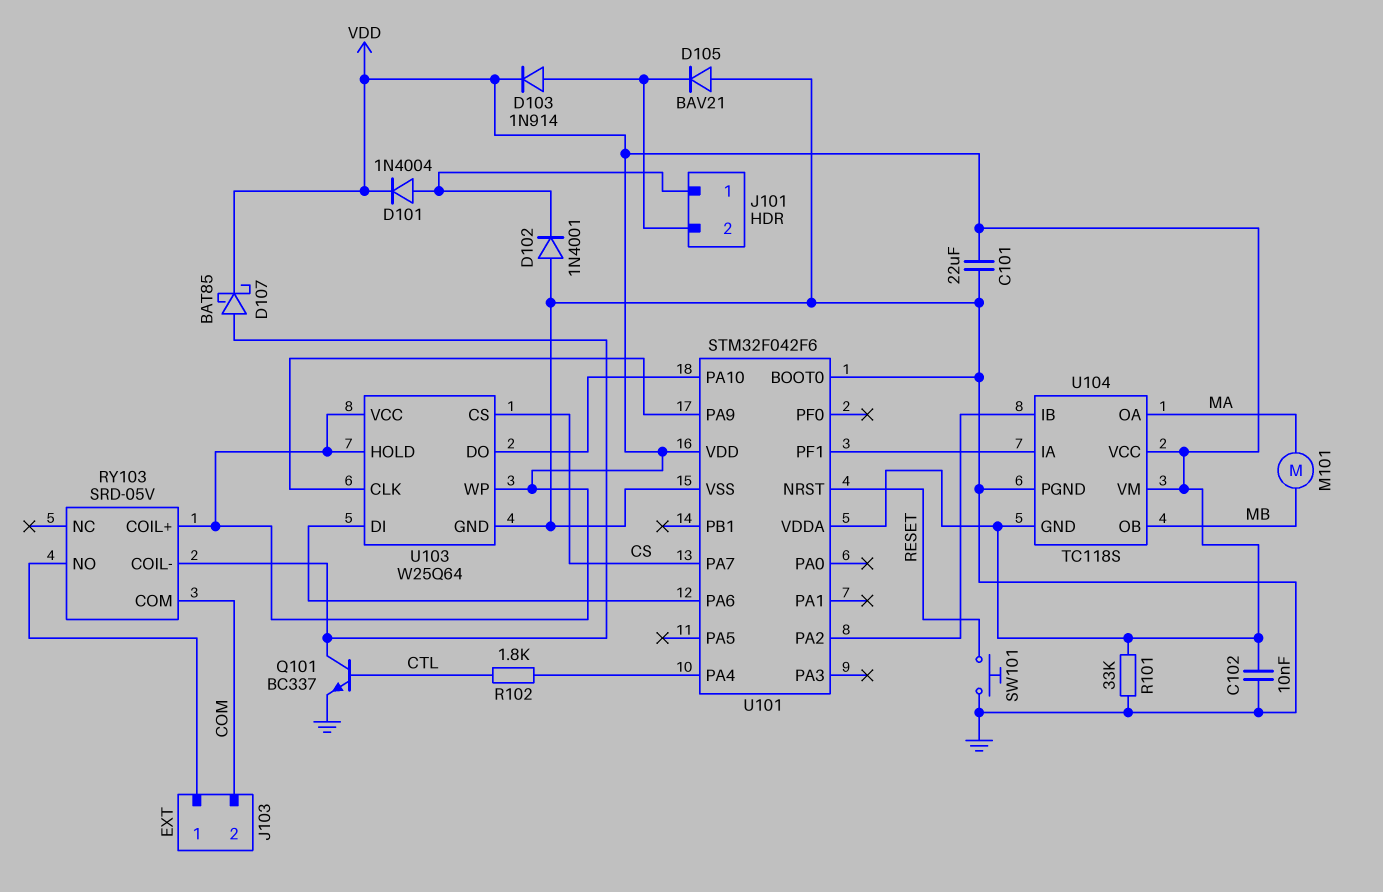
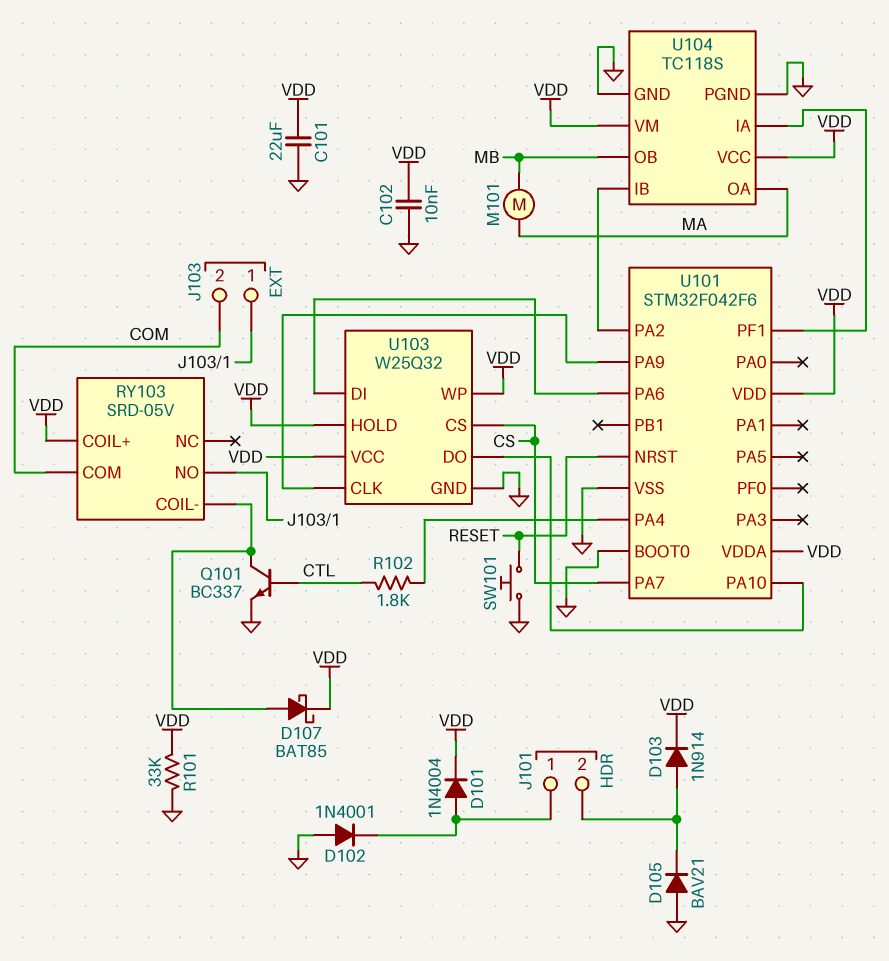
U103: W25Q64 -> W25Q32
U104 pin GND: VDD -> GND

